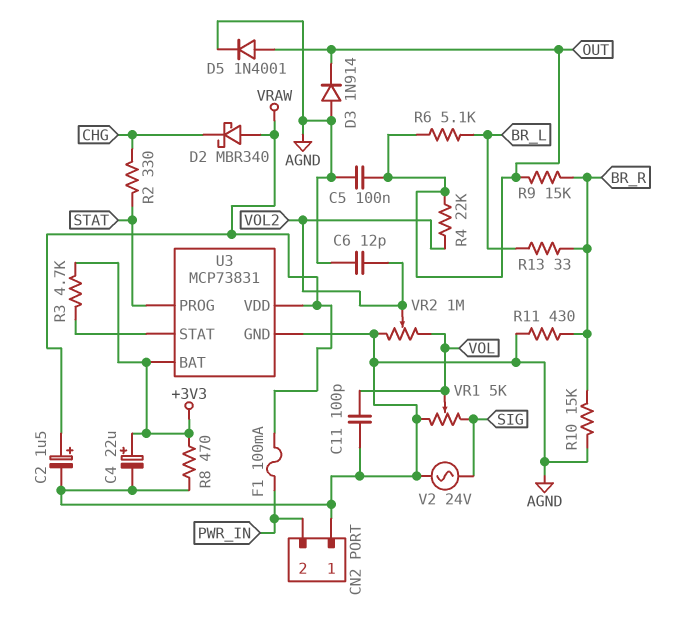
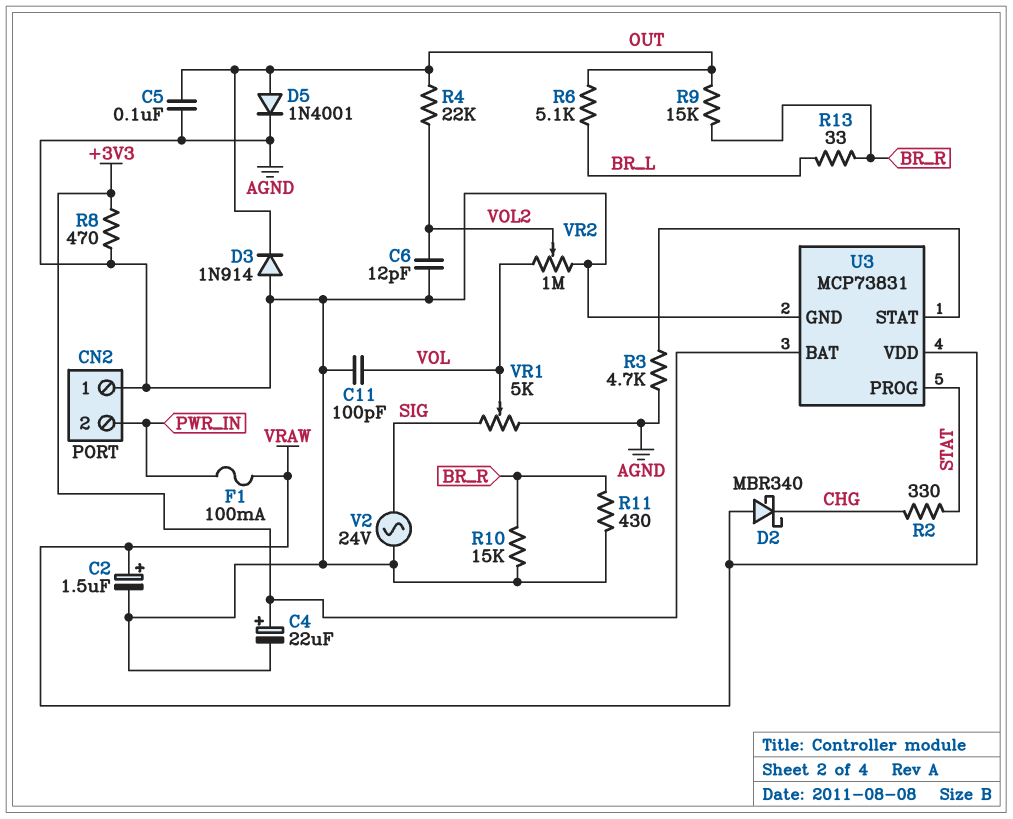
R3: 4.7k (+3V3, U3/STAT) -> 4.7k (AGND, U3/STAT)

